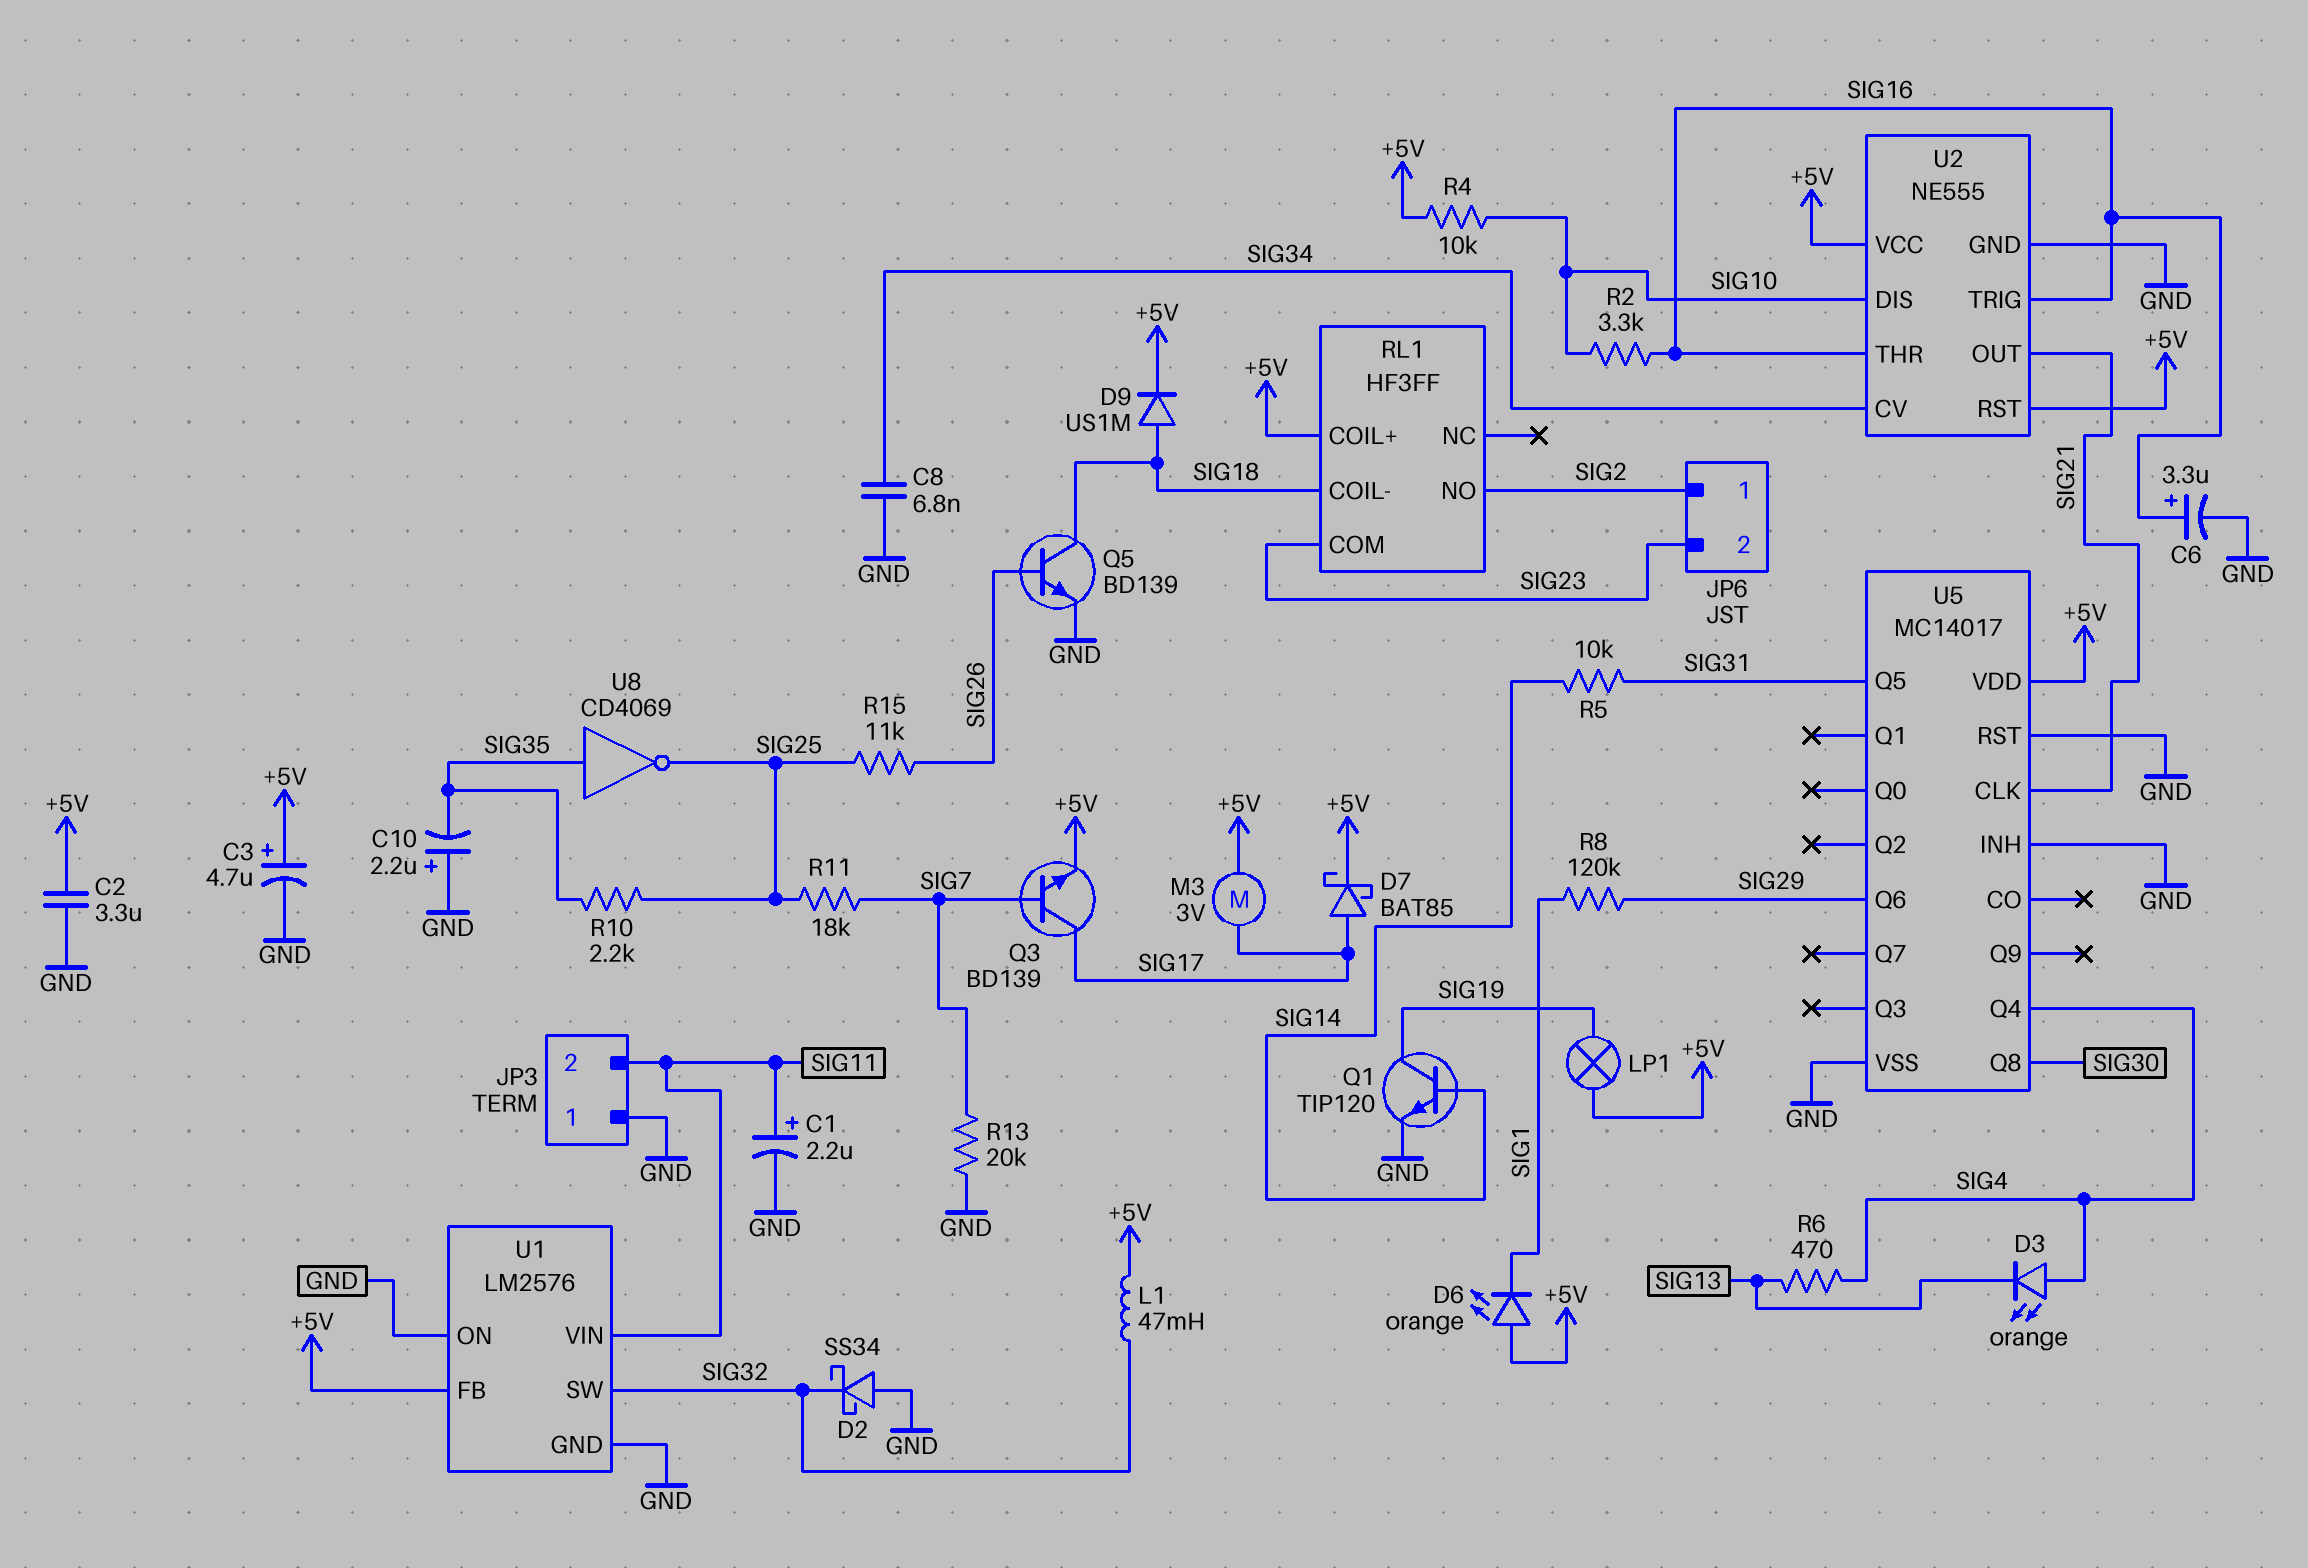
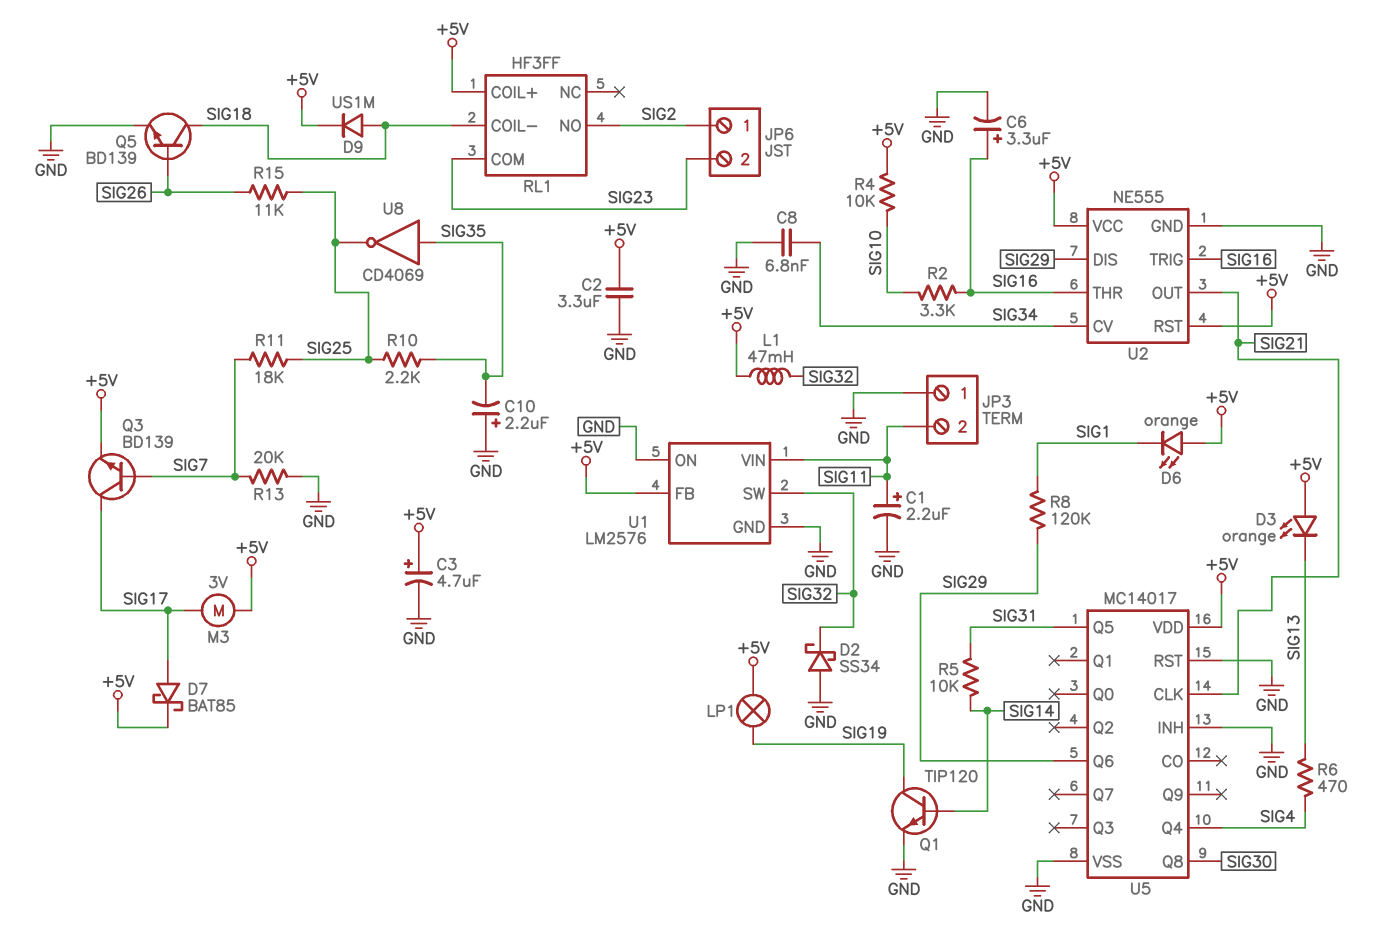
D3: LED orange (A SIG4, K SIG13) -> LED orange (A +5V, K SIG13)
U2 pin DIS: SIG10 -> SIG29

